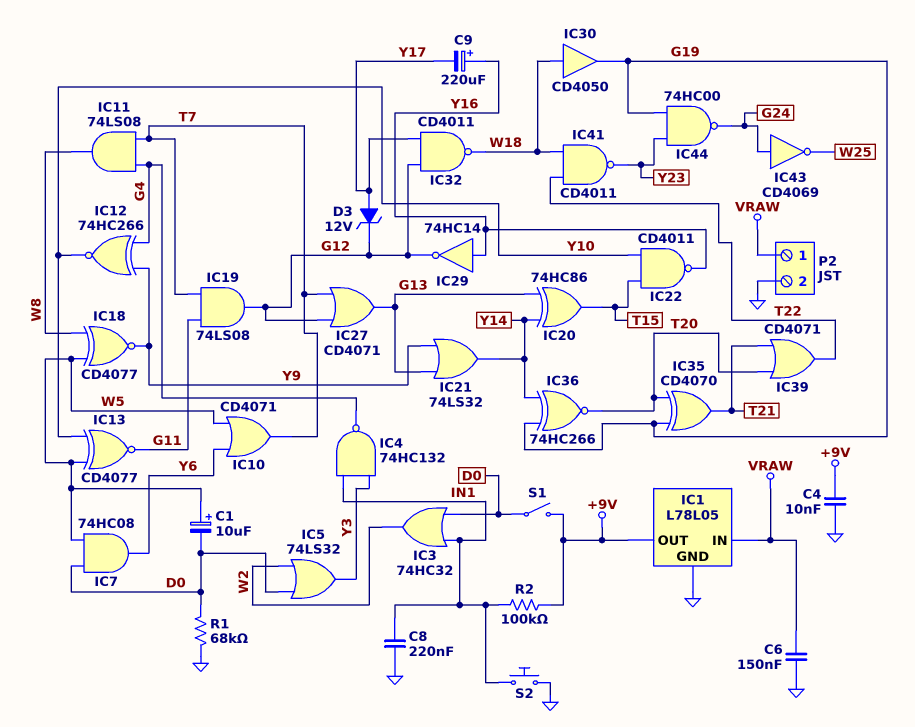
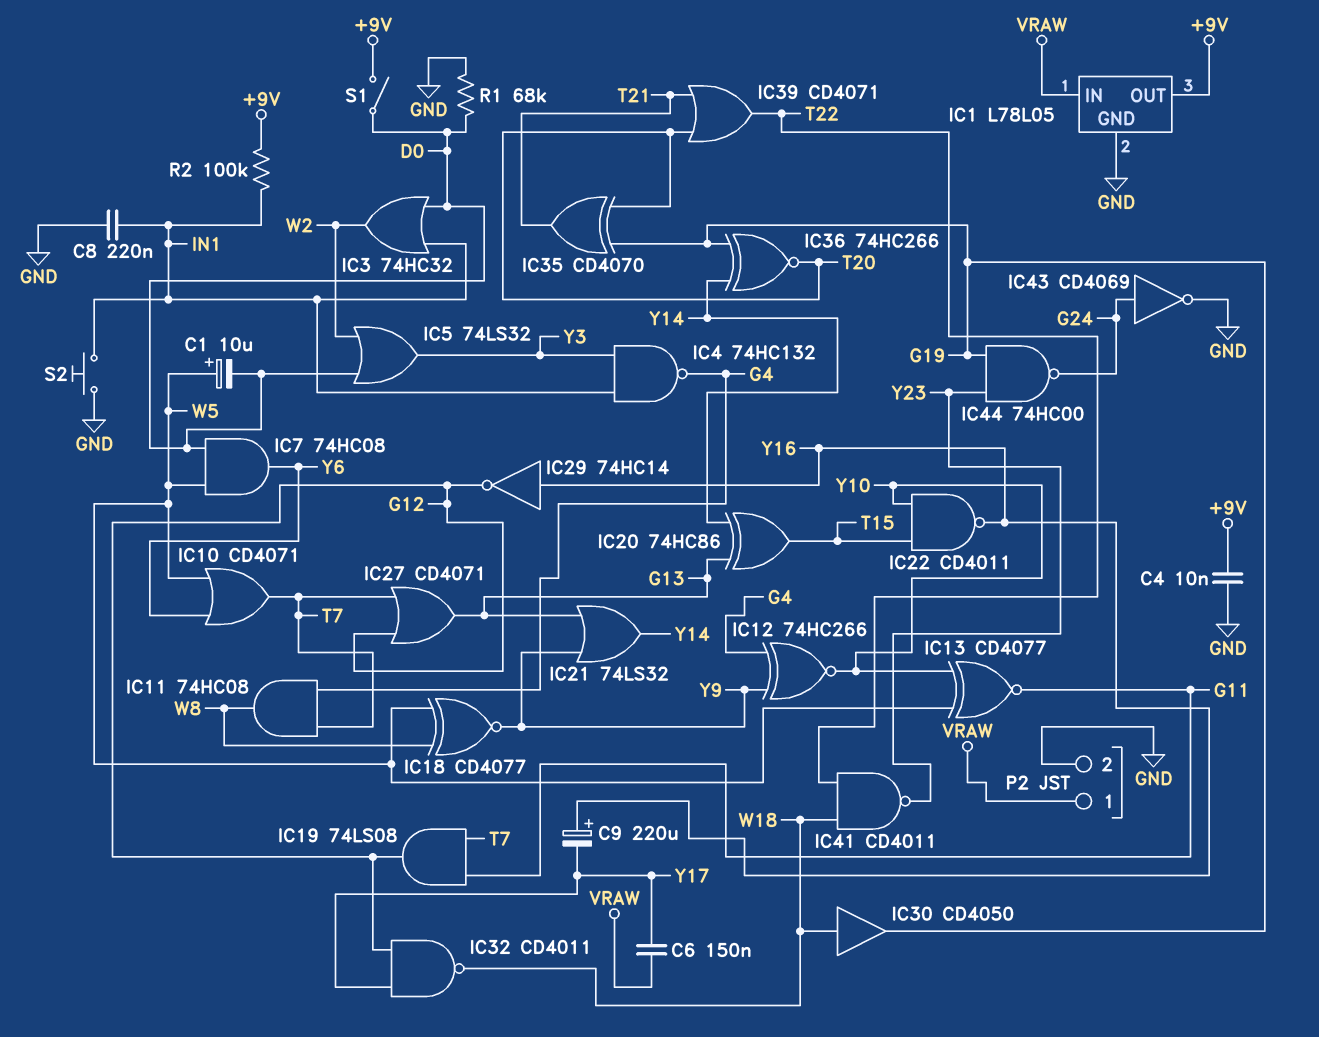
C6: 150nF (GND, VRAW) -> 150nF (VRAW, Y17)
D3: zener 12V (A Y17, K G12) -> none
IC11: AND 74LS08 (in G4, in T7, out W8) -> AND 74HC08 (in G4, in T7, out W8)
IC43: NOT CD4069 (in G24, out W25) -> NOT CD4069 (in G24, out GND)

